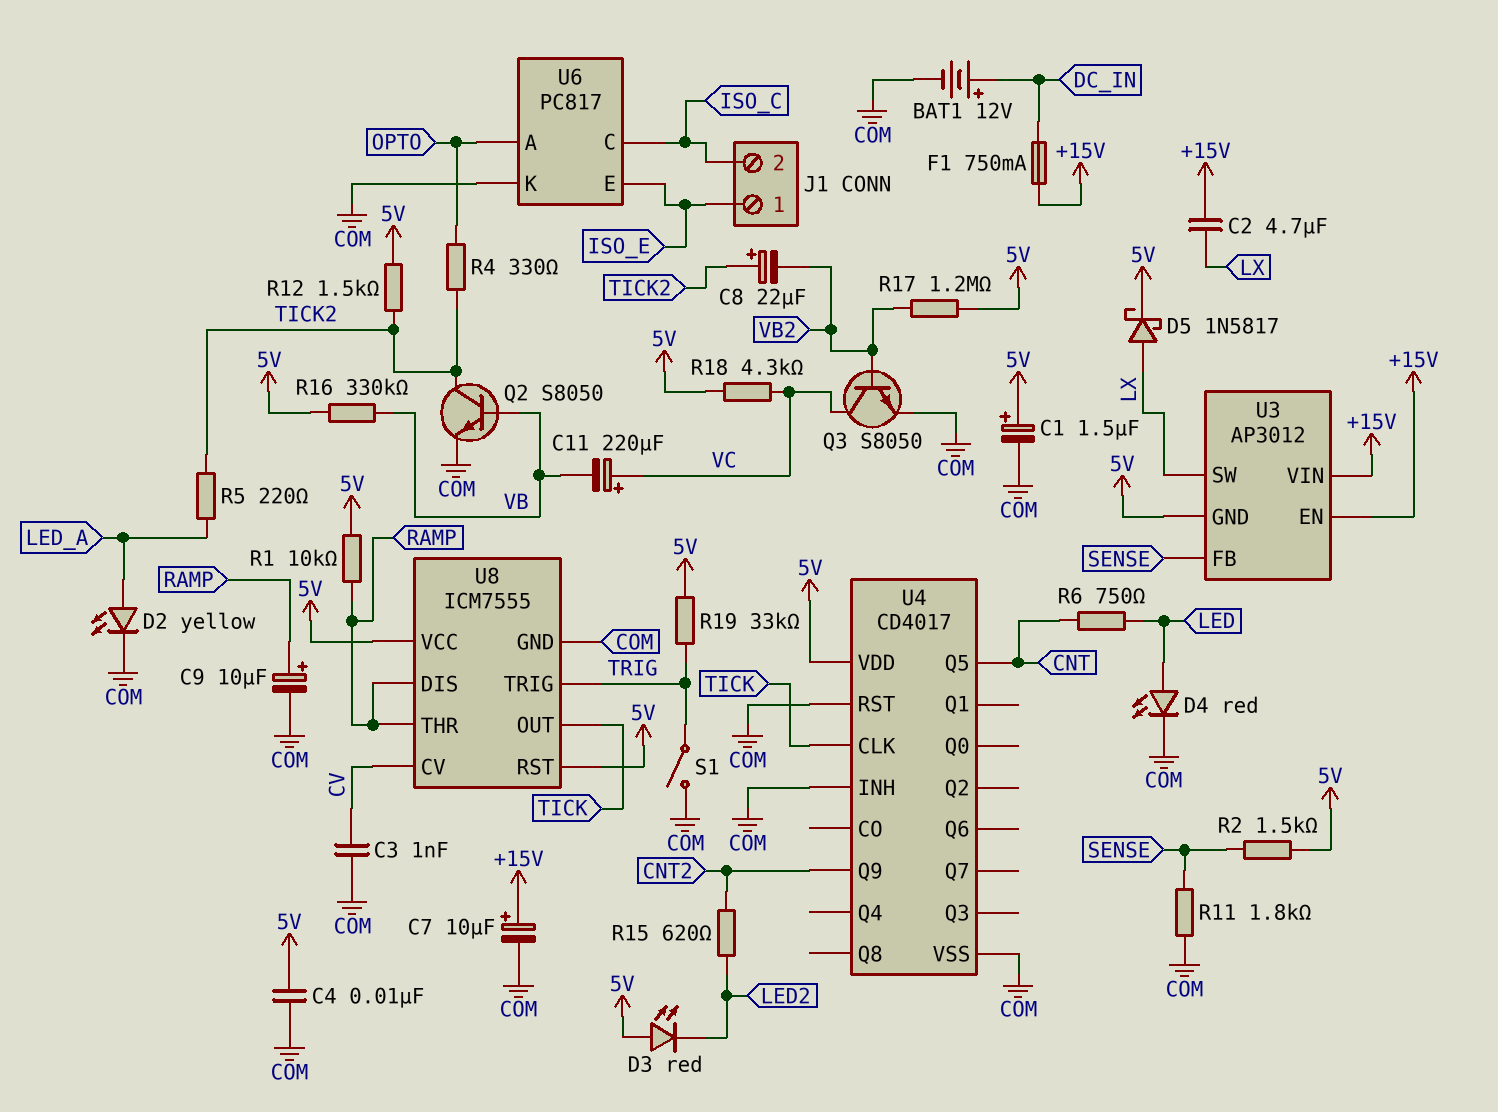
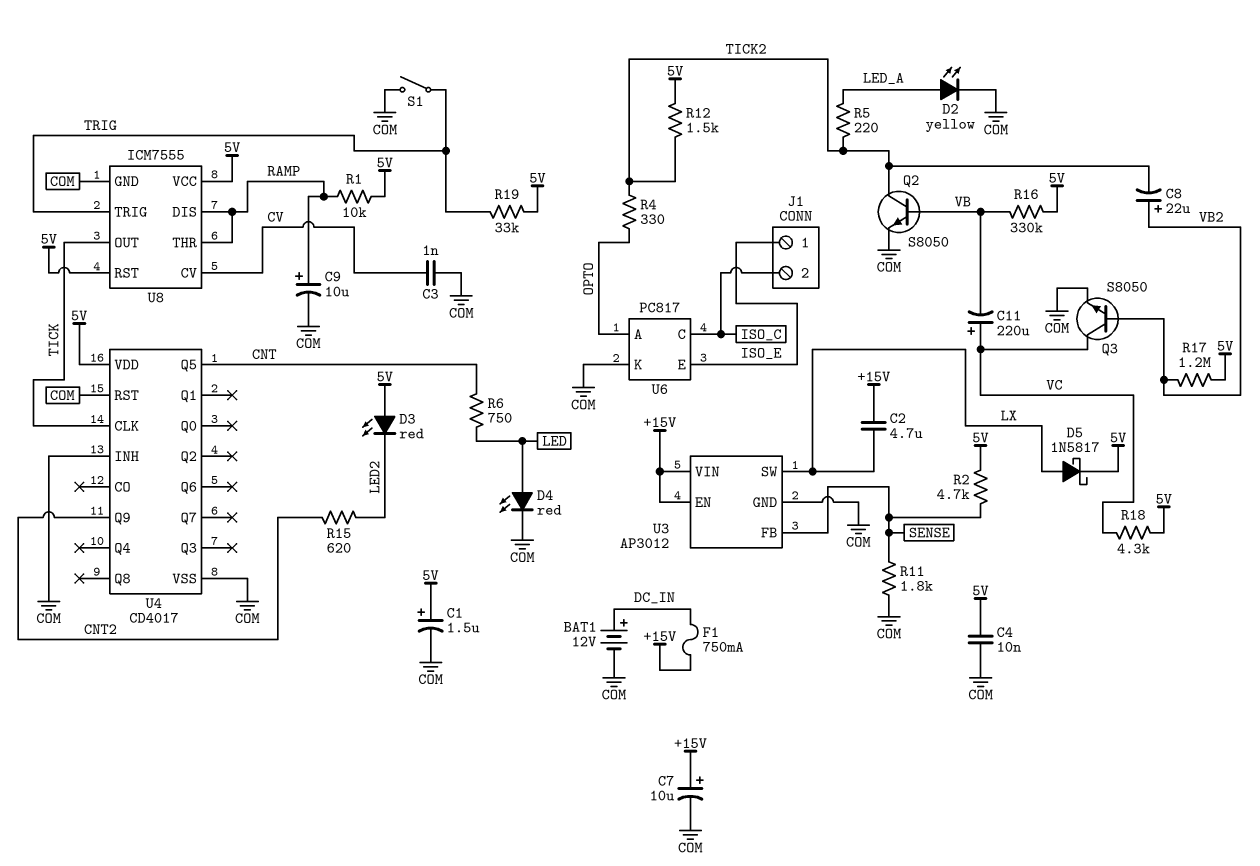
C8: 22uF (plus TICK2, minus VB2) -> 22uF (plus VB2, minus TICK2)
R2: 1.5k (5V, SENSE) -> 4.7k (5V, SENSE)
U3 pin GND: 5V -> COM

